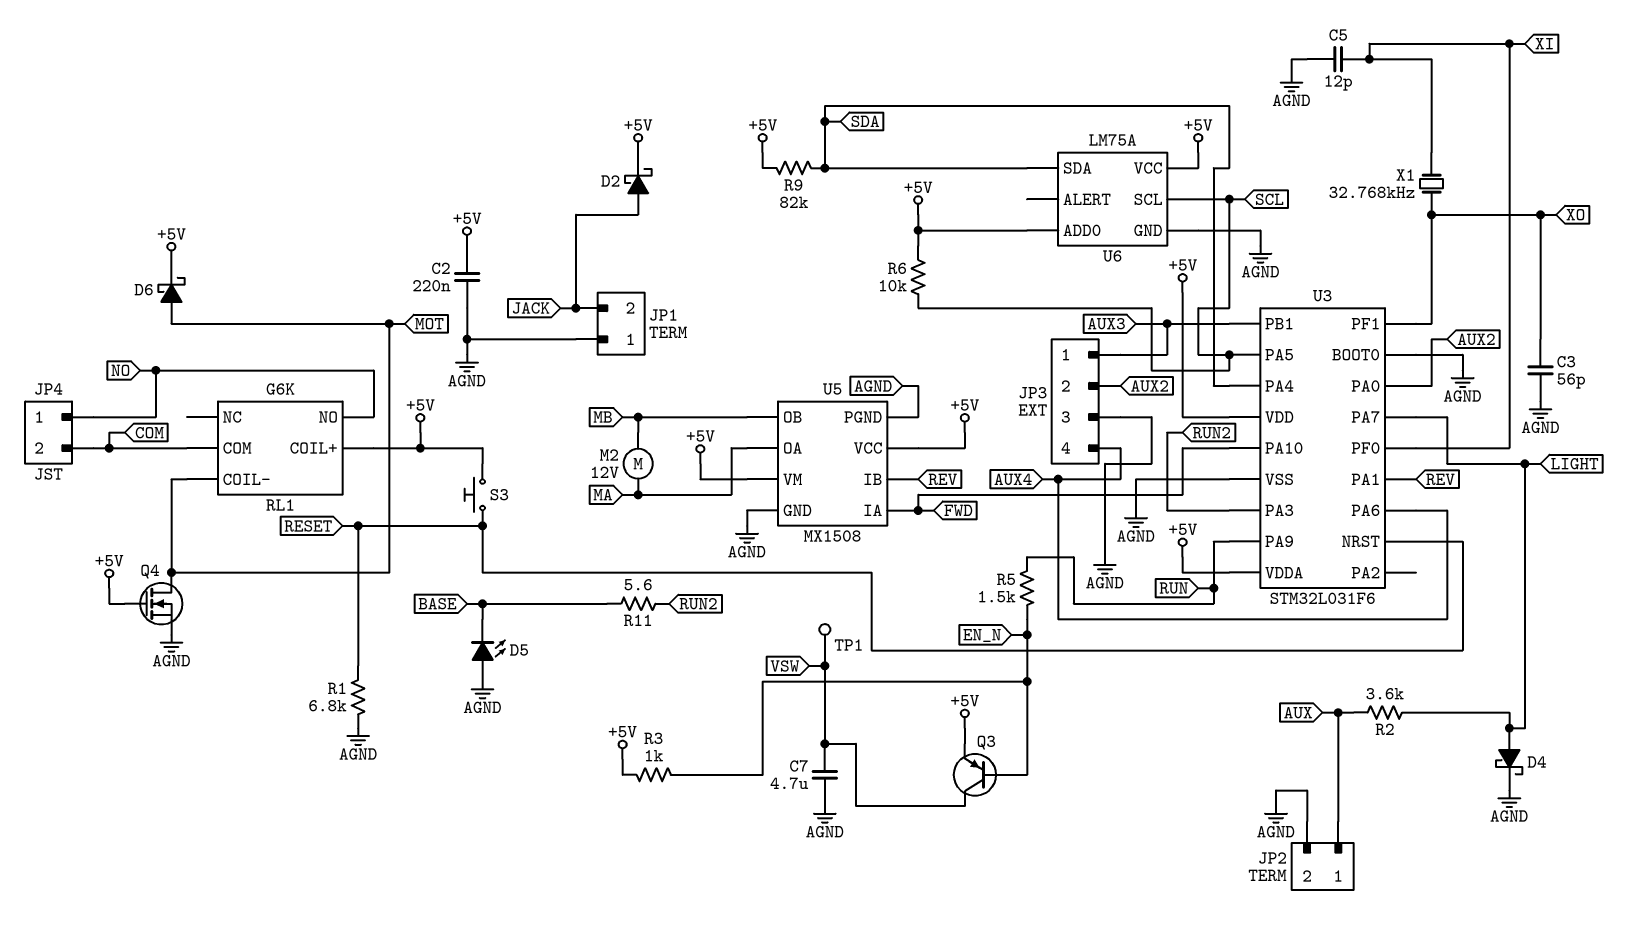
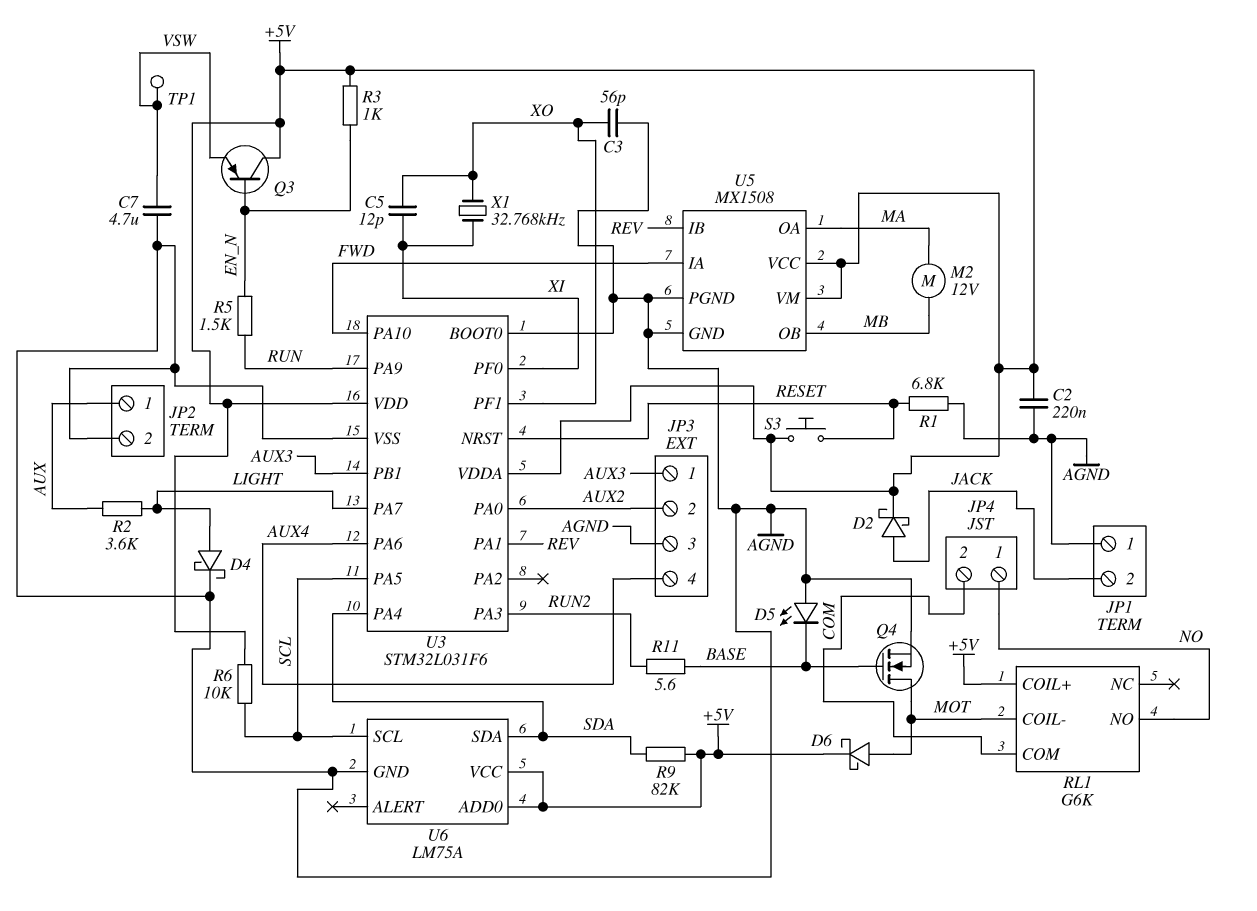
C5: 12pF (AGND, XI) -> 12pF (XI, XO)
Q3: PNP (B EN_N, C VSW, E +5V) -> PNP (B EN_N, C +5V, E VSW)
Q4: NMOS (G +5V, D MOT, S AGND) -> NMOS (G BASE, D MOT, S AGND)

